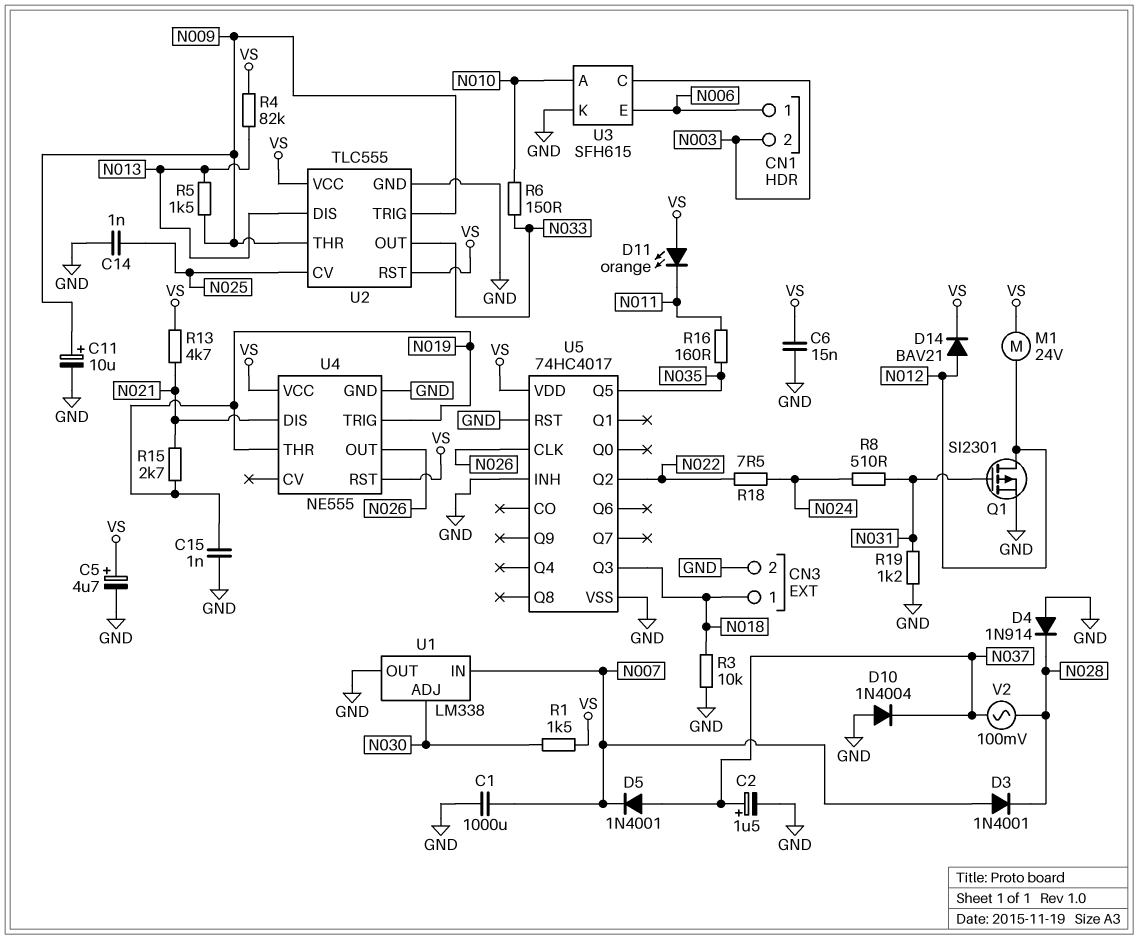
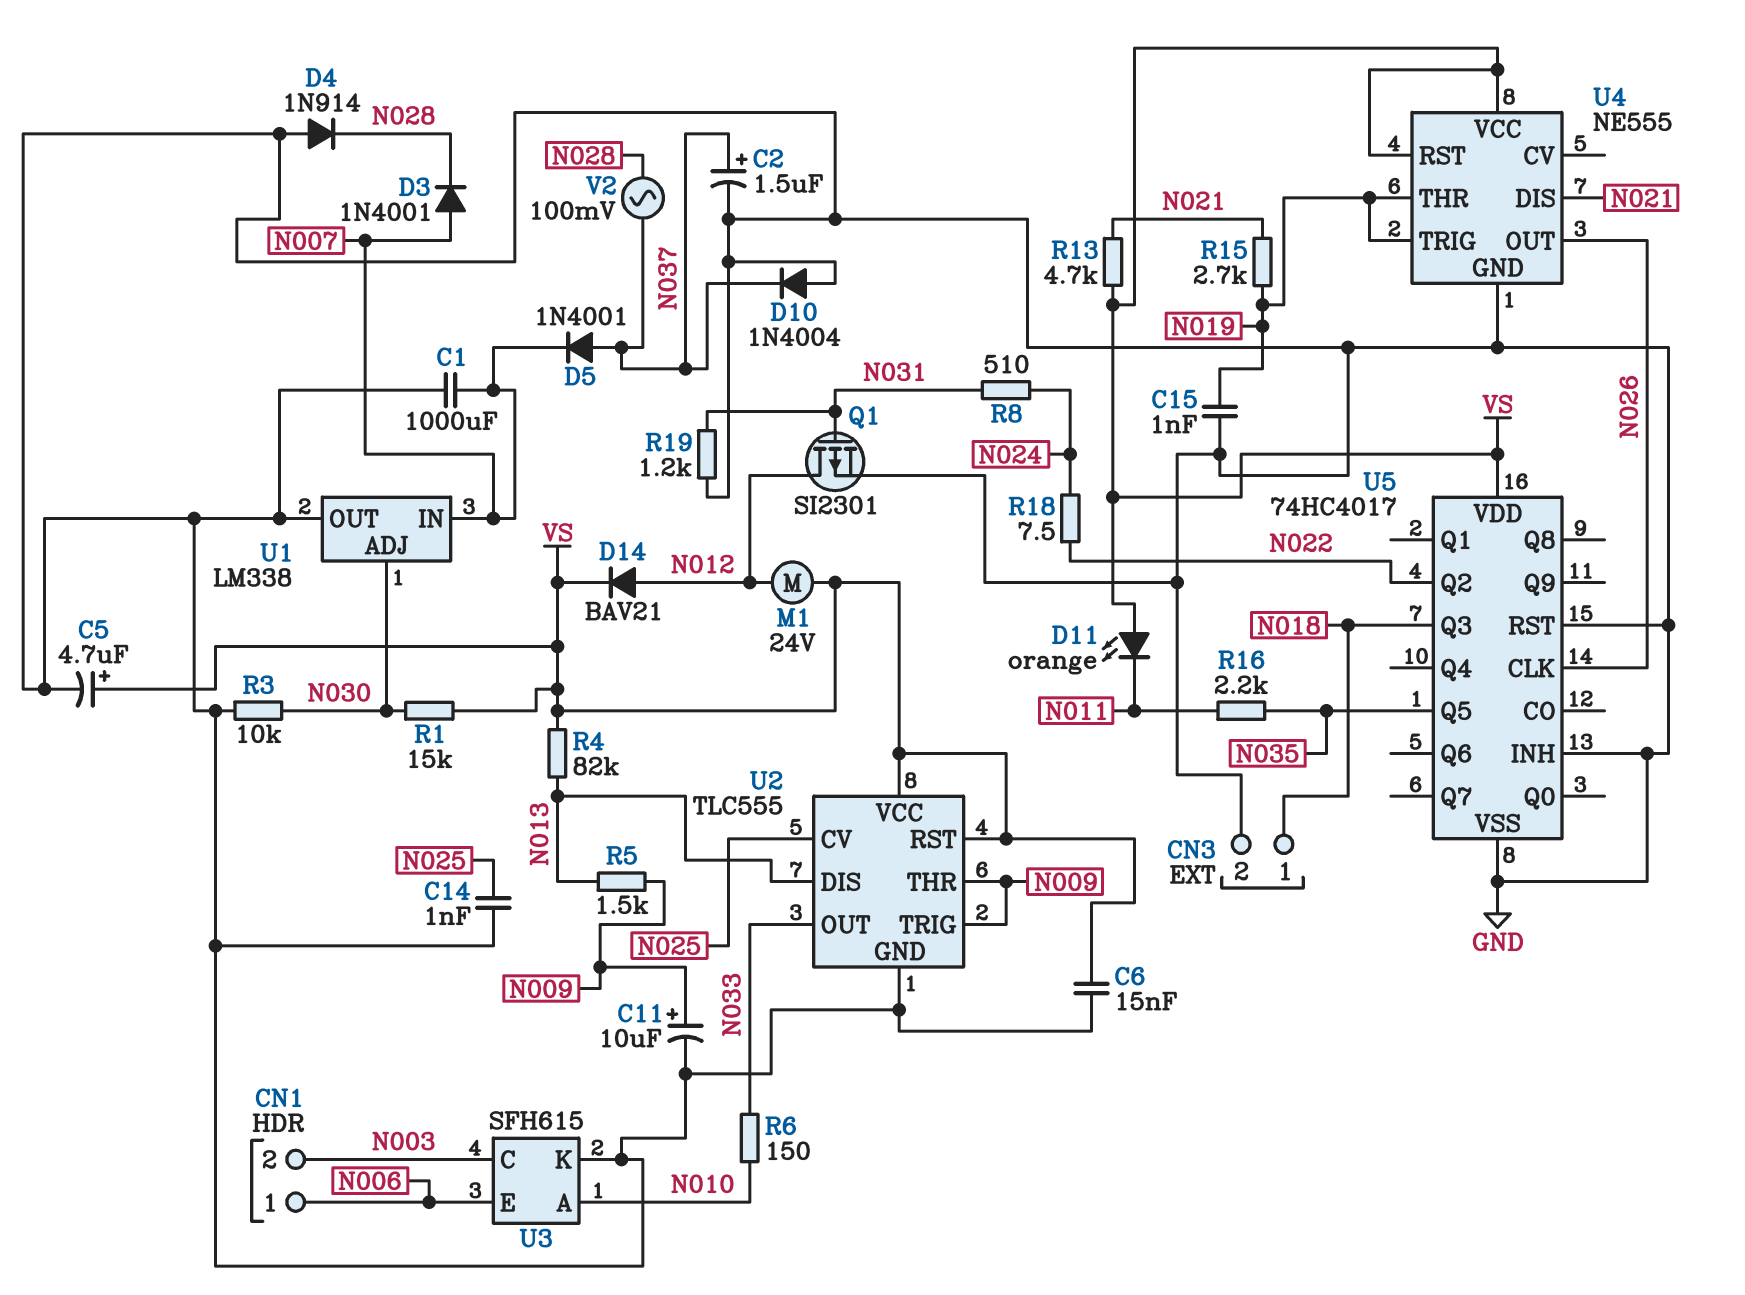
R1: 1.5k (N030, VS) -> 15k (N030, VS)
R3: 10k (GND, N018) -> 10k (GND, N030)
R16: 160 (N011, N035) -> 2.2k (N011, N035)

